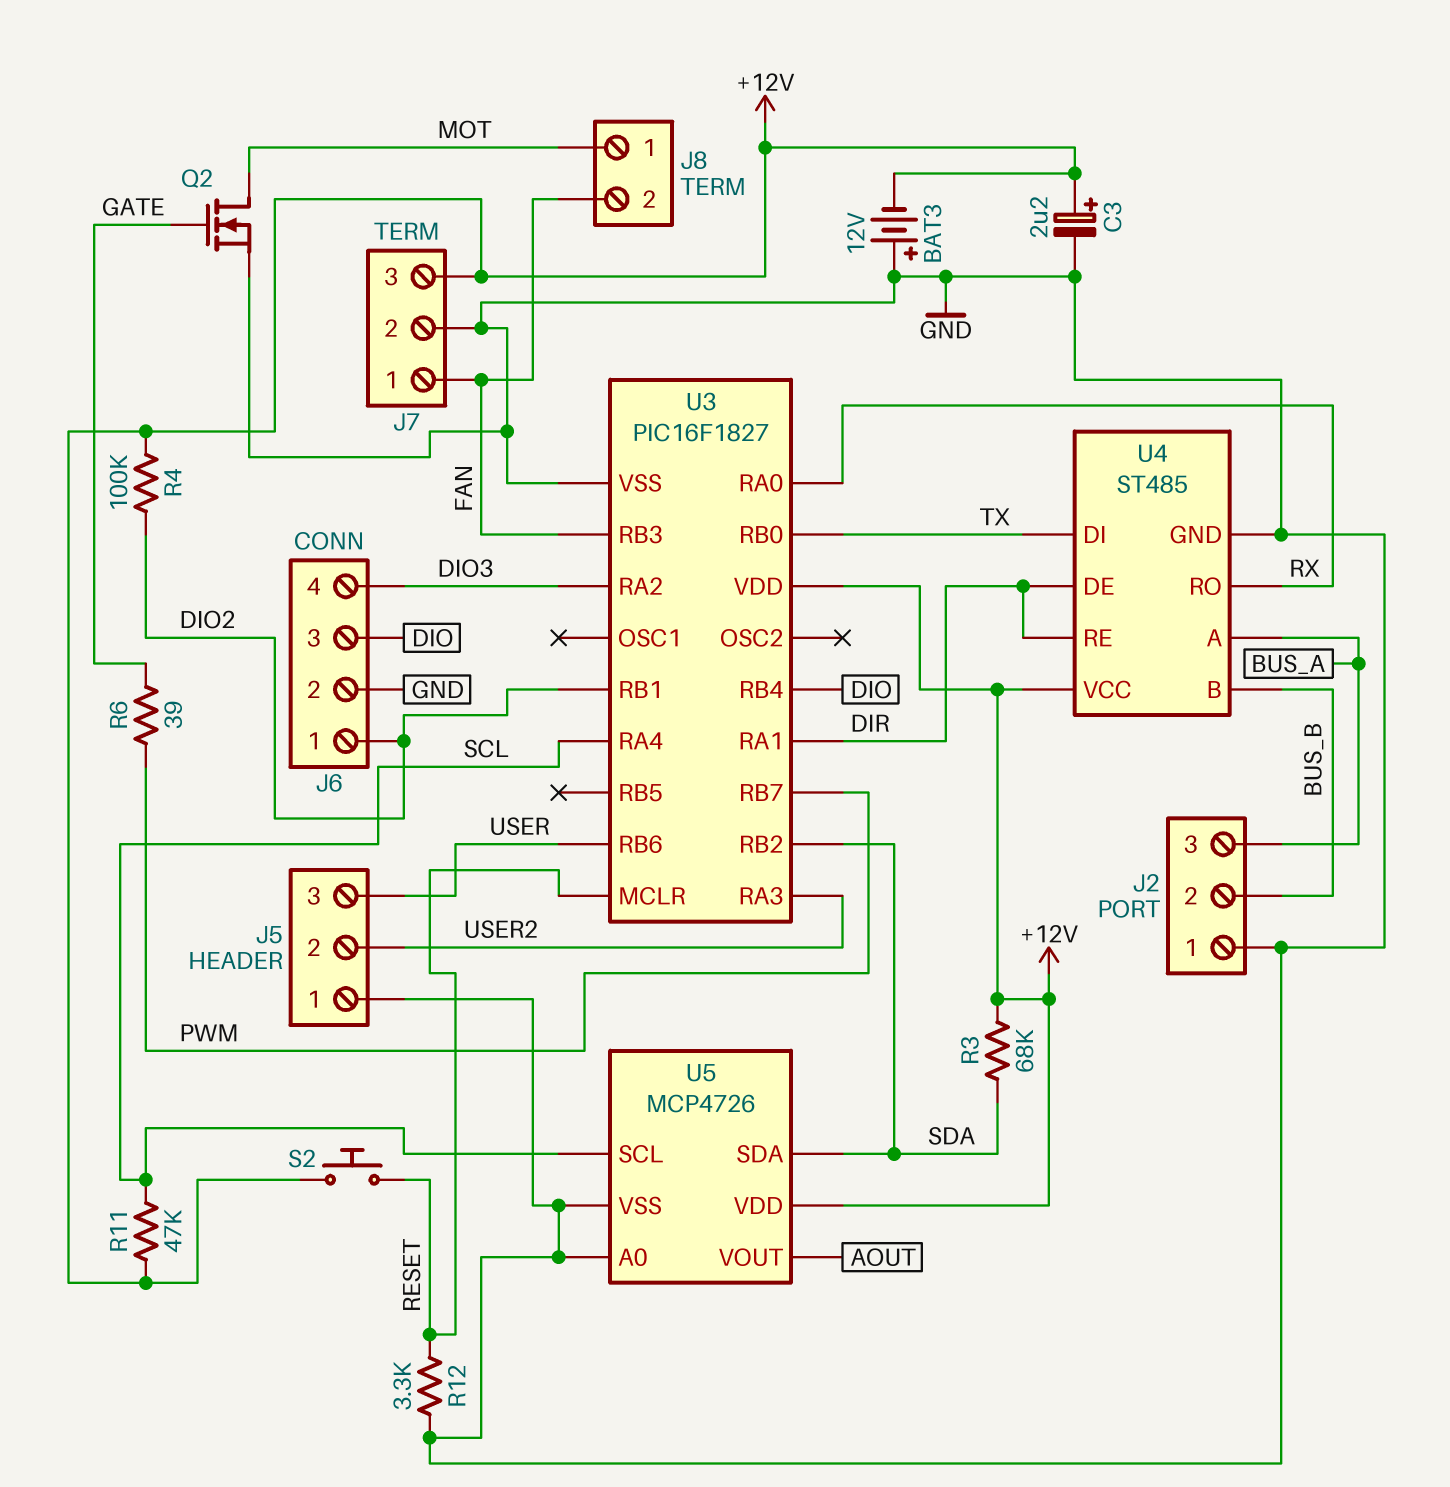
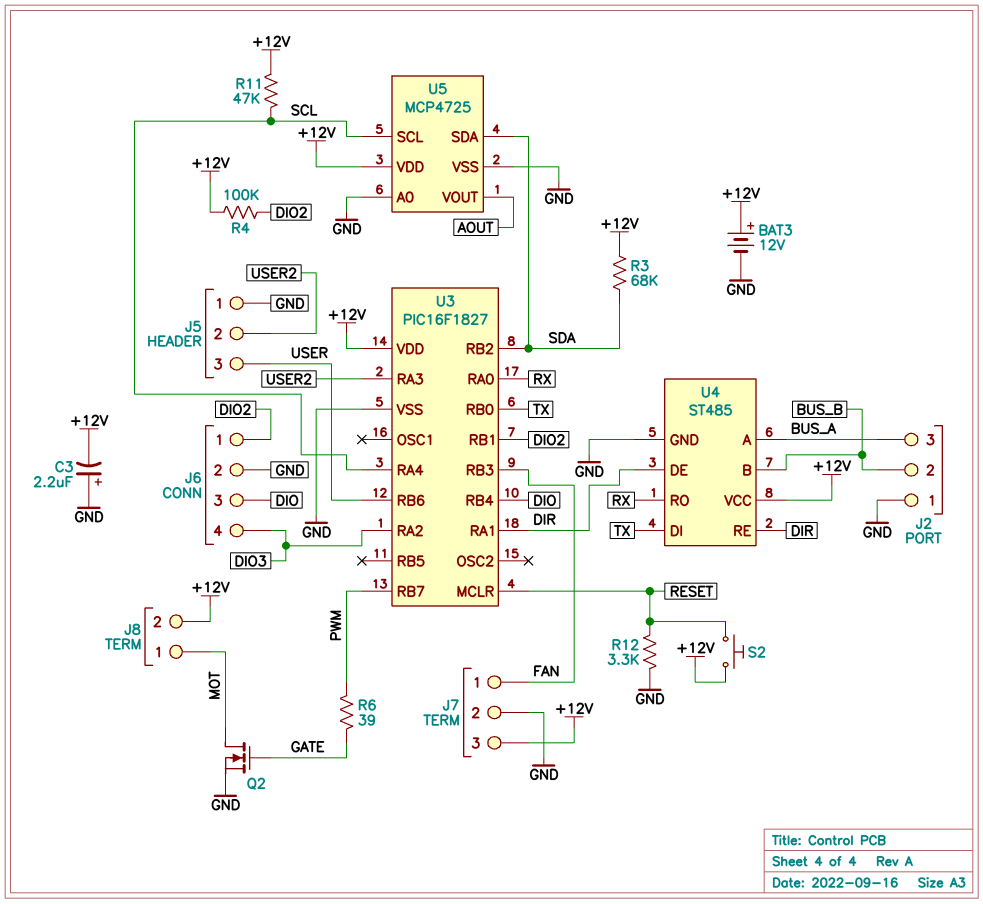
BAT3: 12V (plus GND, minus +12V) -> 12V (plus +12V, minus GND)
C3: 2.2uF (plus +12V, minus GND) -> 2.2uF (plus GND, minus +12V)
J8 pin 2: FAN -> +12V
U5: MCP4726 -> MCP4725

